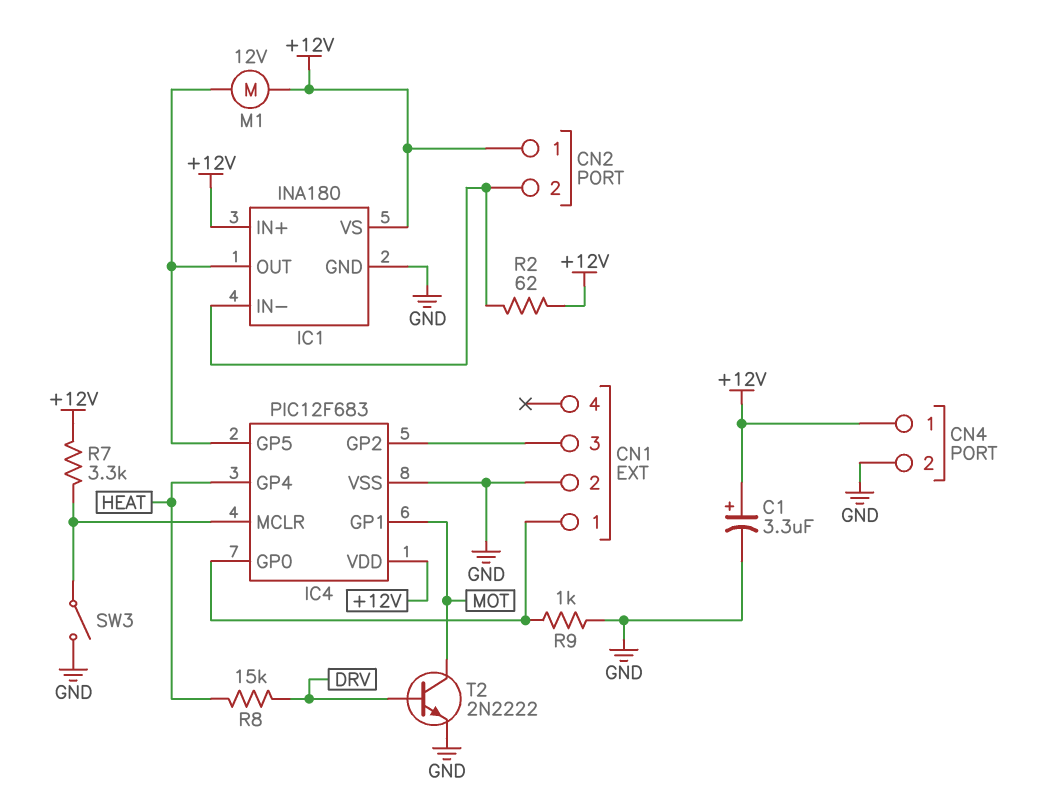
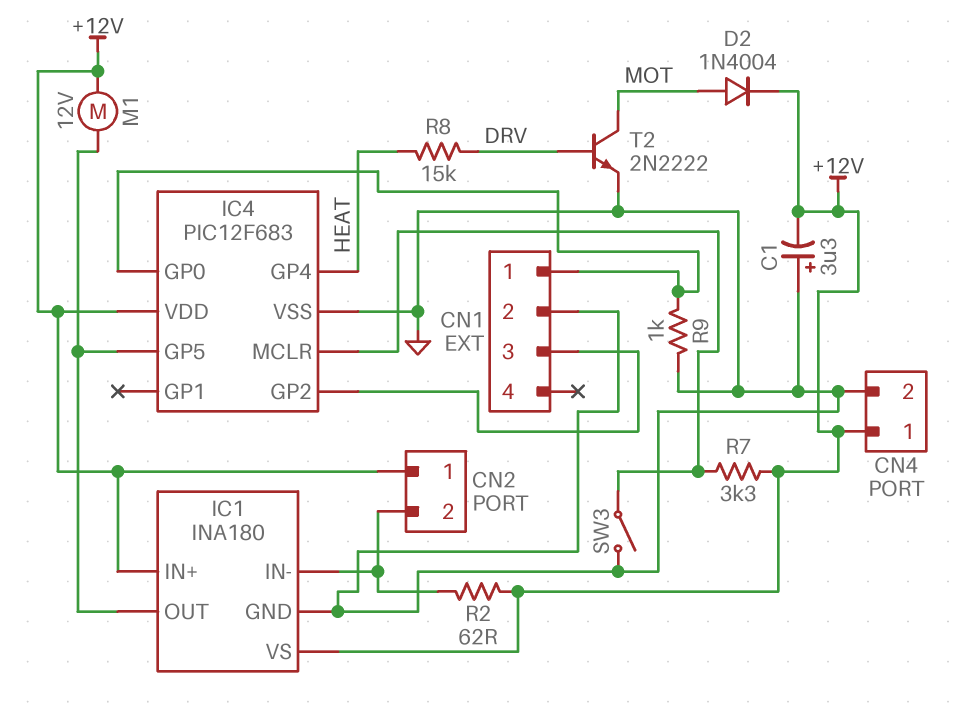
C1: 3.3uF (plus +12V, minus GND) -> 3.3uF (plus GND, minus +12V)
D2: none -> diode 1N4004 (A MOT, K +12V)
IC4 pin GP1: MOT -> none

